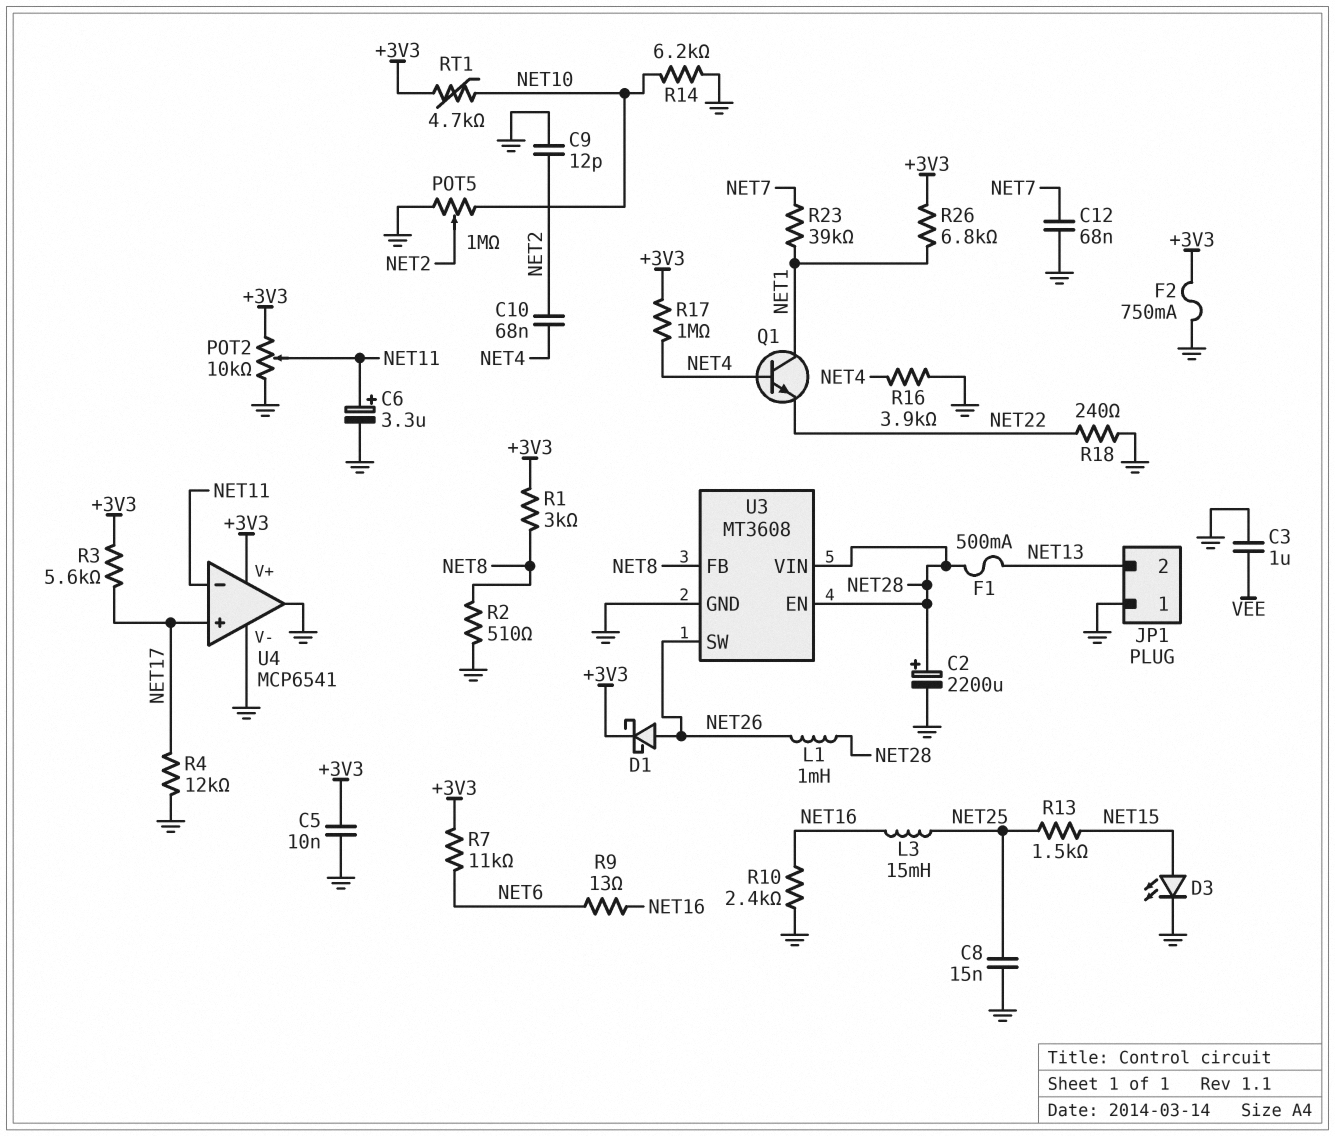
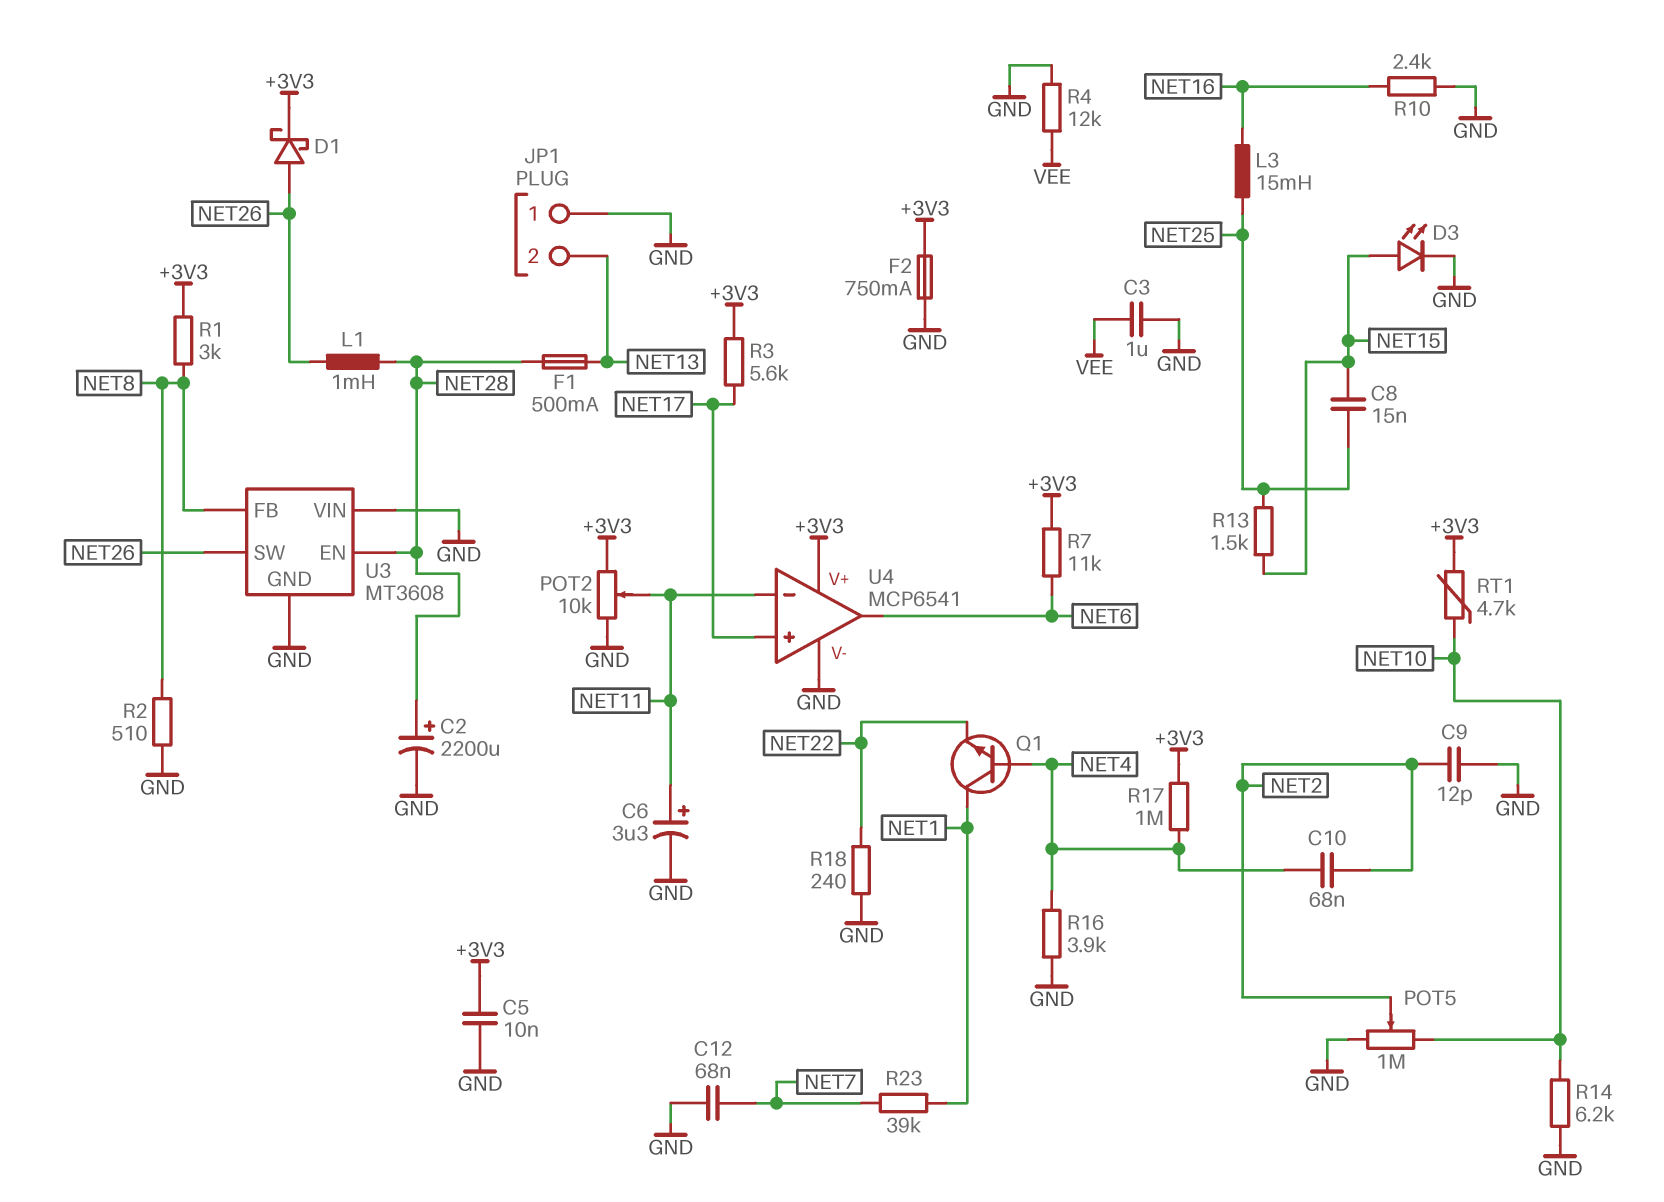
C8: 15nF (GND, NET25) -> 15nF (NET15, NET25)
R4: 12k (GND, NET17) -> 12k (GND, VEE)
R9: 13 (NET6, NET16) -> none
R26: 6.8k (+3V3, NET1) -> none
U3 pin VIN: NET28 -> GND
U4 pin out: GND -> NET6

